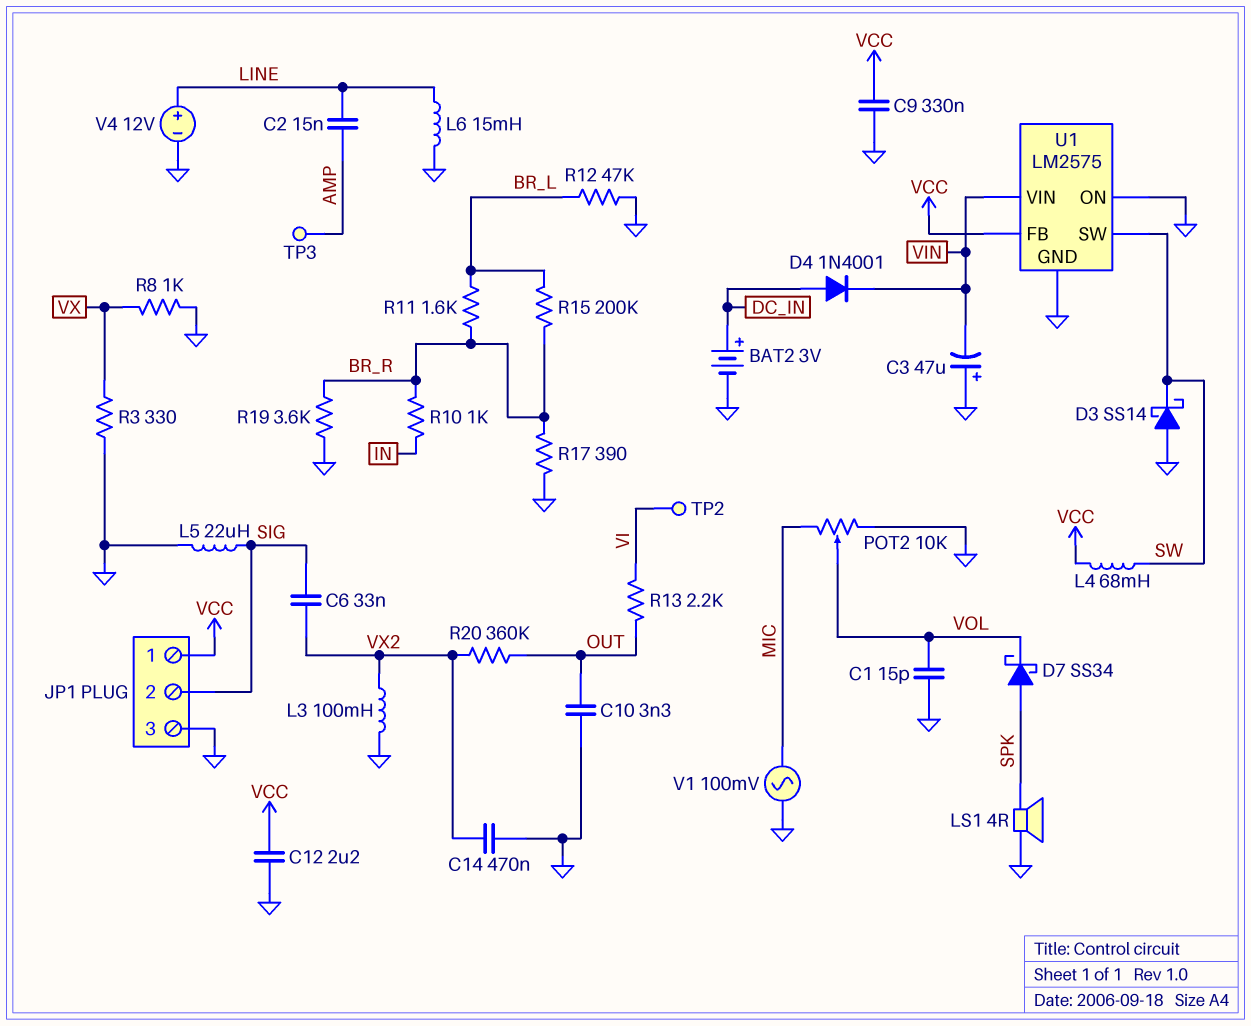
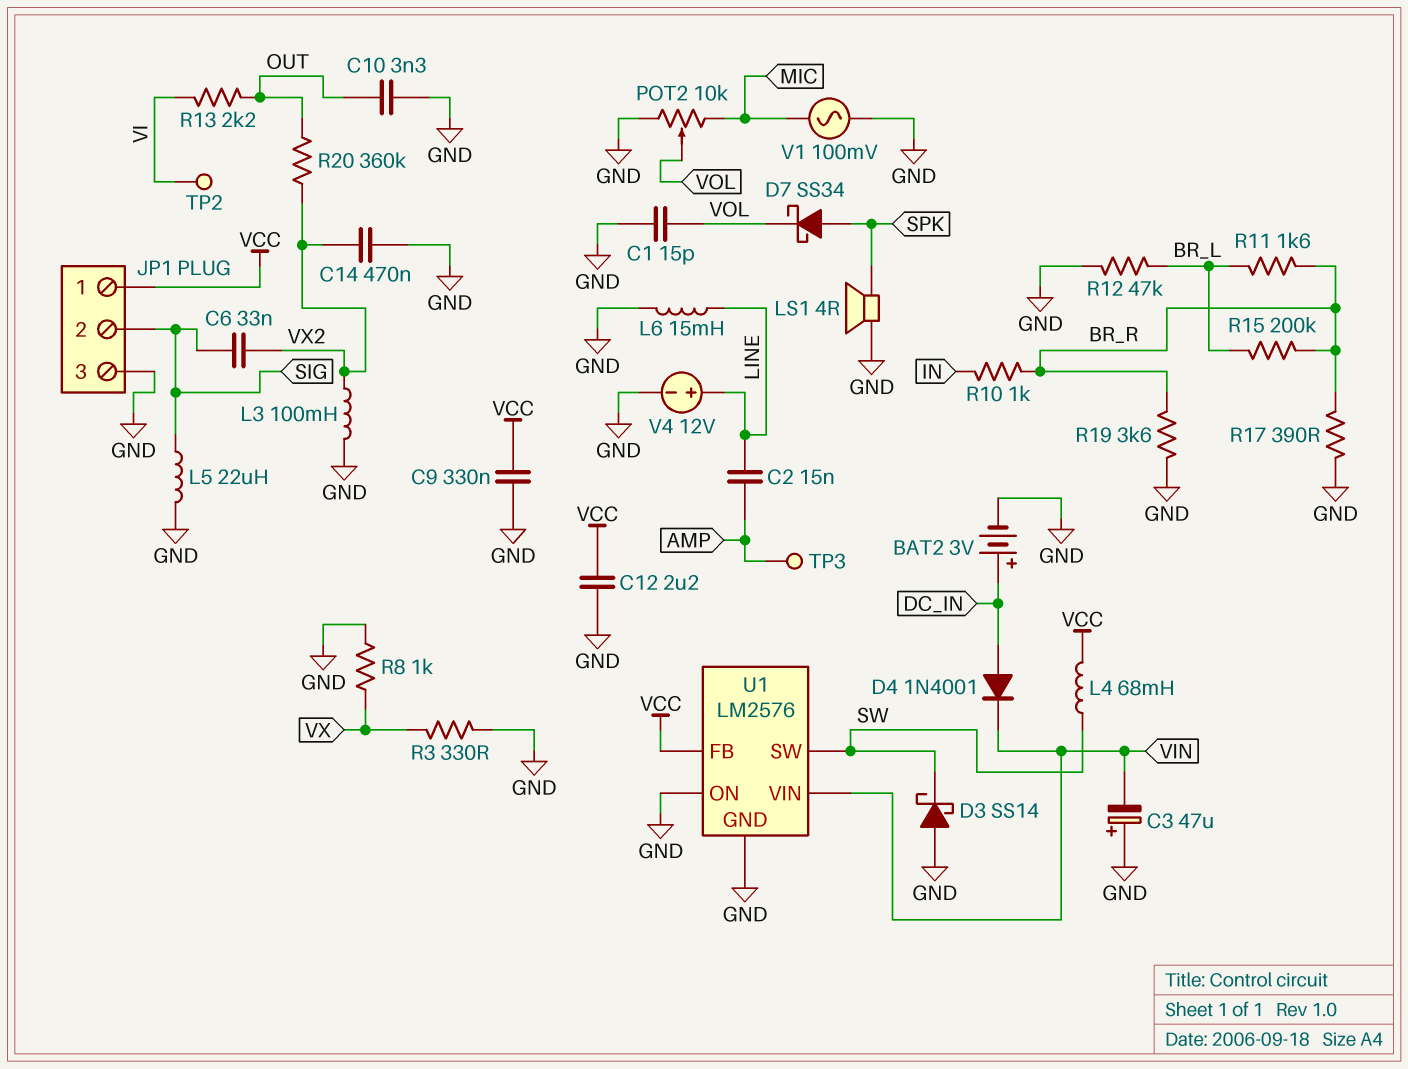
U1: LM2575 -> LM2576

